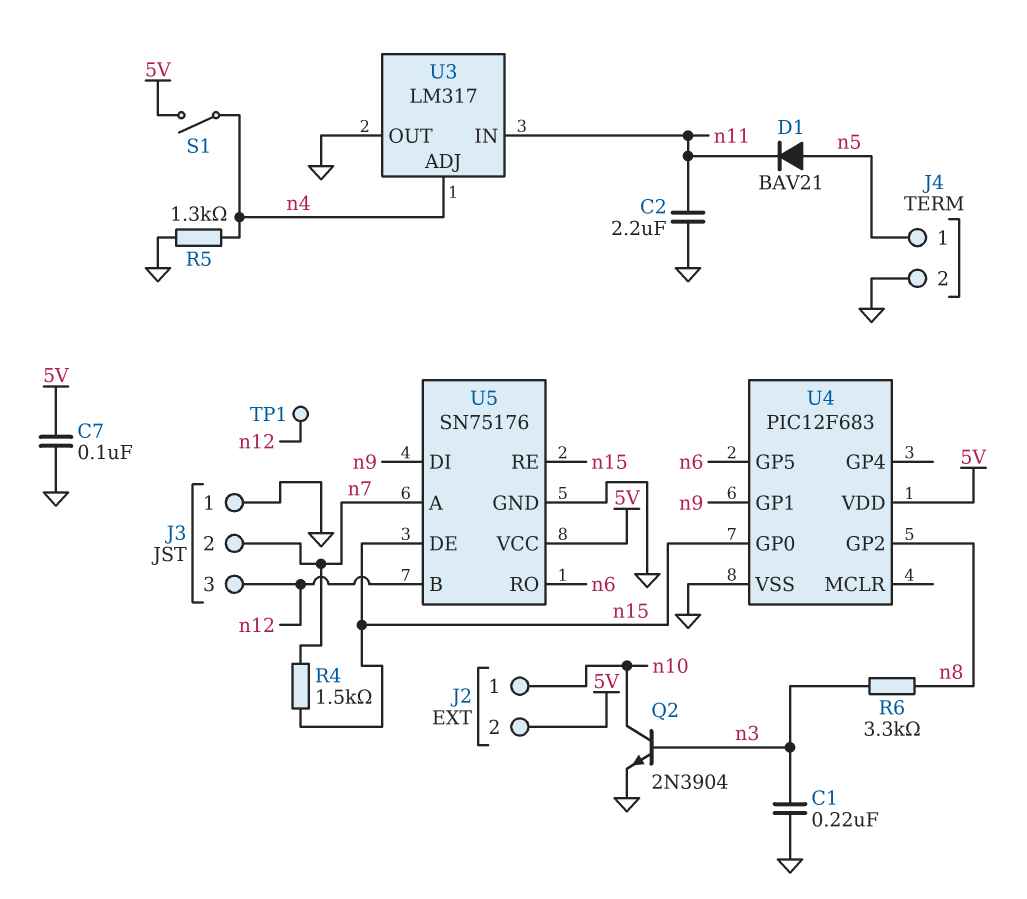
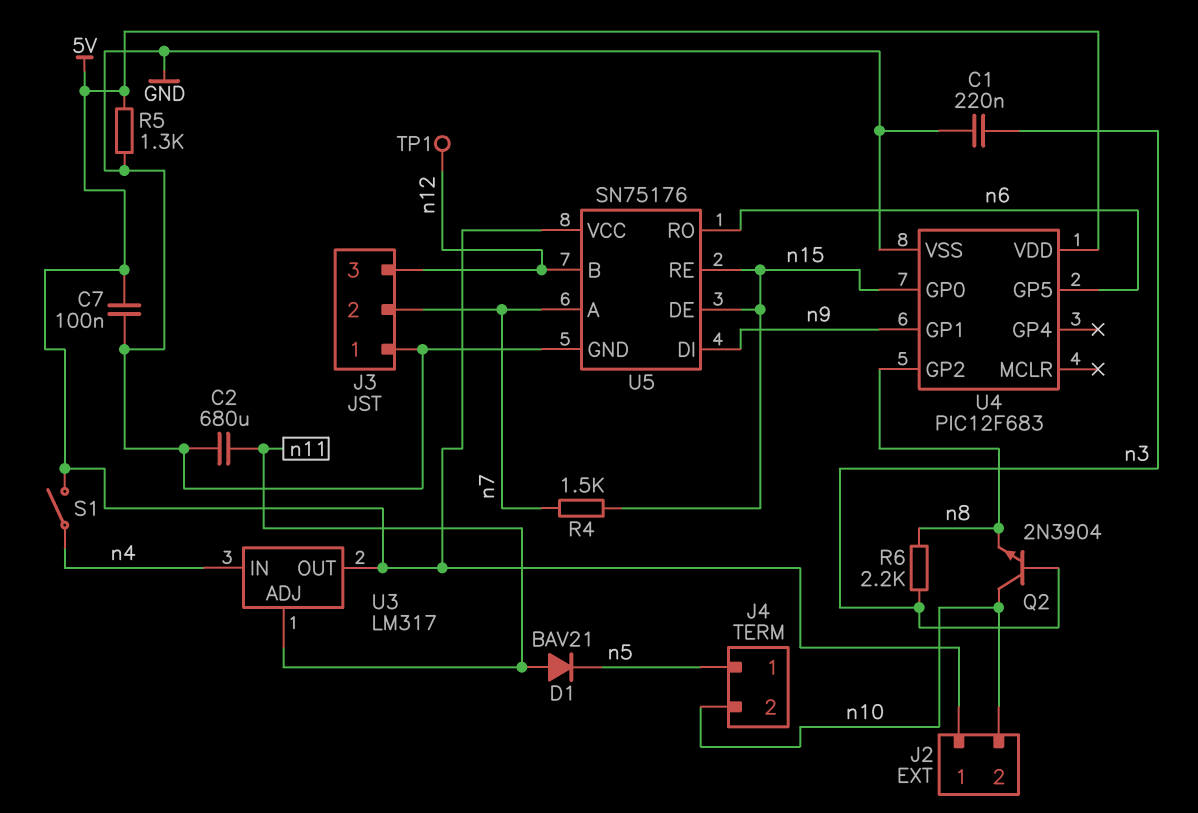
C2: 2.2uF (GND, n11) -> 680uF (GND, n11)
D1: diode BAV21 (A n5, K n11) -> diode BAV21 (A n11, K n5)
J2 pin 1: n10 -> 5V
J2 pin 2: 5V -> n10
J4 pin 2: GND -> n10
Q2: NPN 2N3904 (B n3, C n10, E GND) -> NPN 2N3904 (B n3, C n10, E n8)
R5: 1.3k (GND, n4) -> 1.3k (5V, GND)
R6: 3.3k (n3, n8) -> 2.2k (n3, n8)
U3 pin ADJ: n4 -> n11
U3 pin IN: n11 -> n4
U3 pin OUT: GND -> 5V

